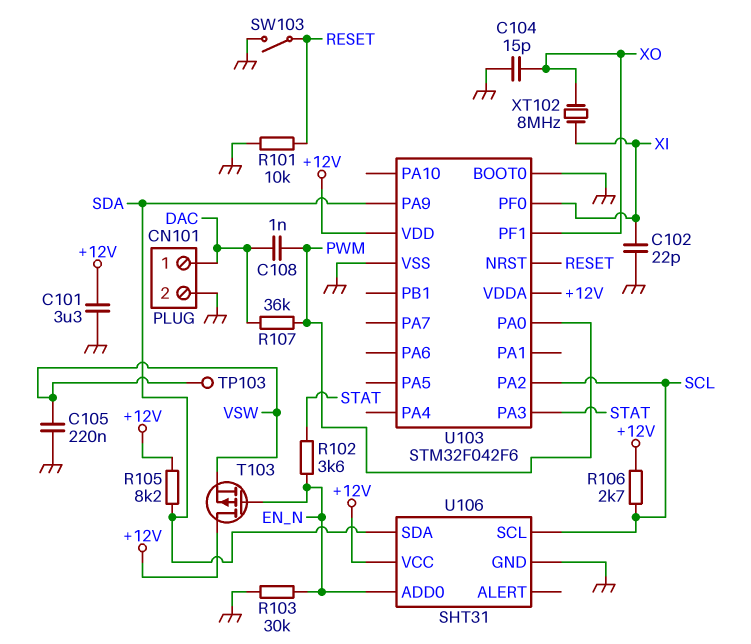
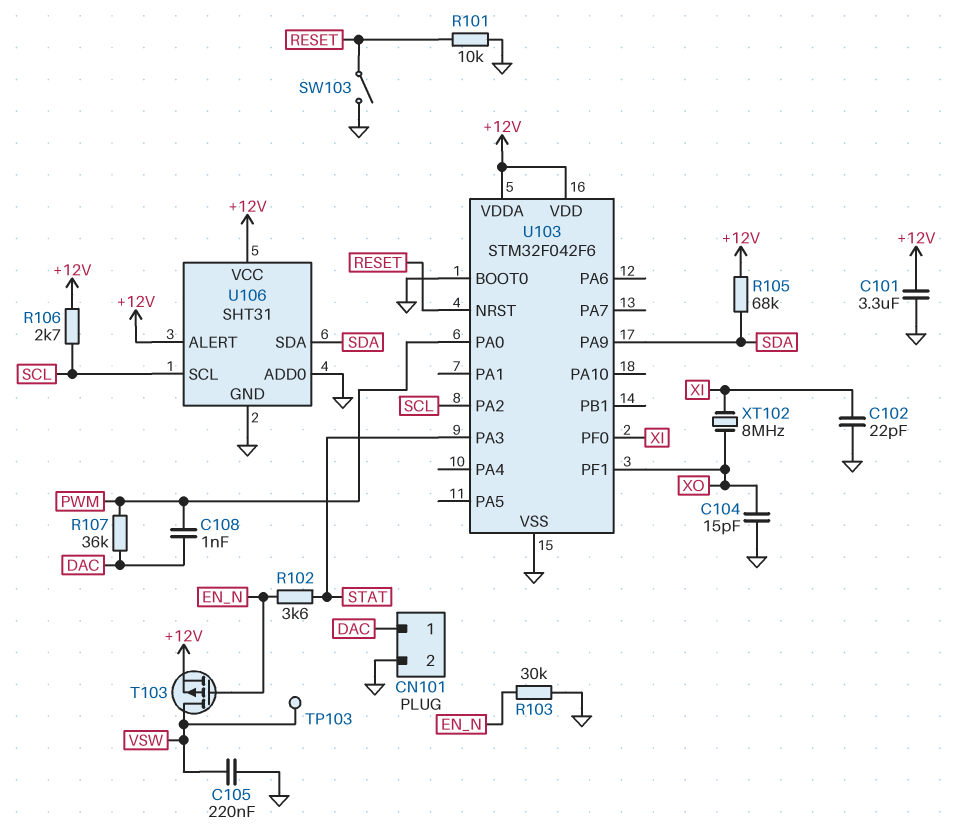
R105: 8.2k (+12V, SDA) -> 68k (+12V, SDA)
T103: PMOS (G EN_N, D +12V, S VSW) -> PMOS (G EN_N, D VSW, S +12V)
U106 pin ADD0: EN_N -> GND
U106 pin ALERT: none -> +12V

